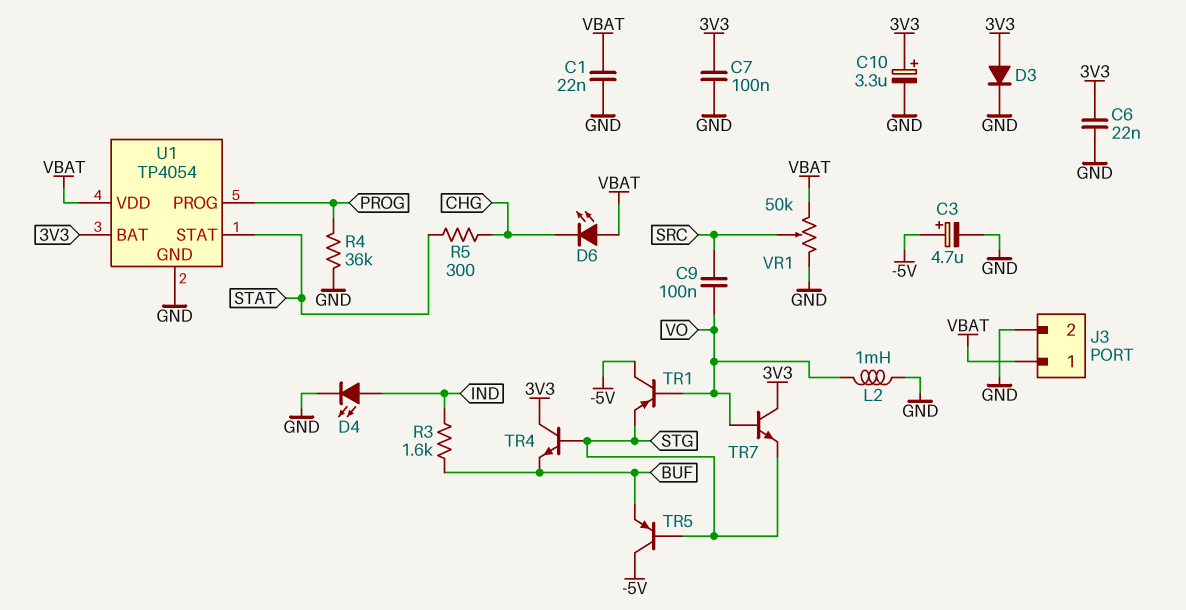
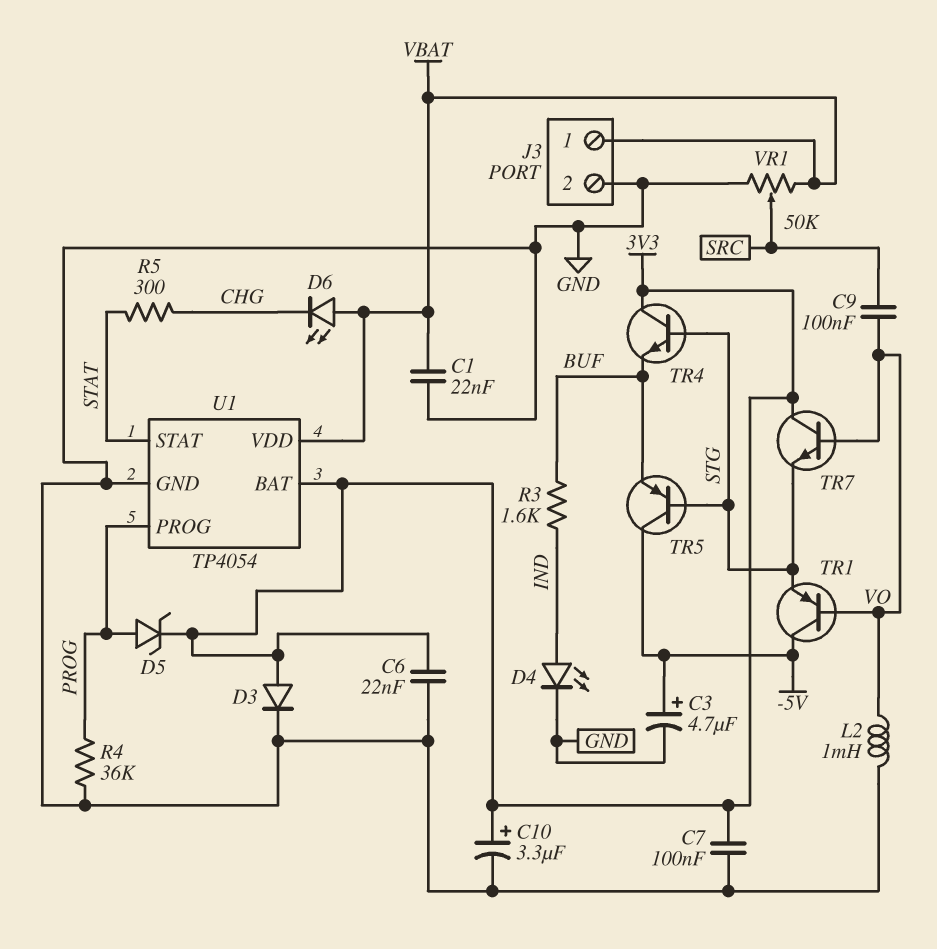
D5: none -> zener (A PROG, K 3V3)

